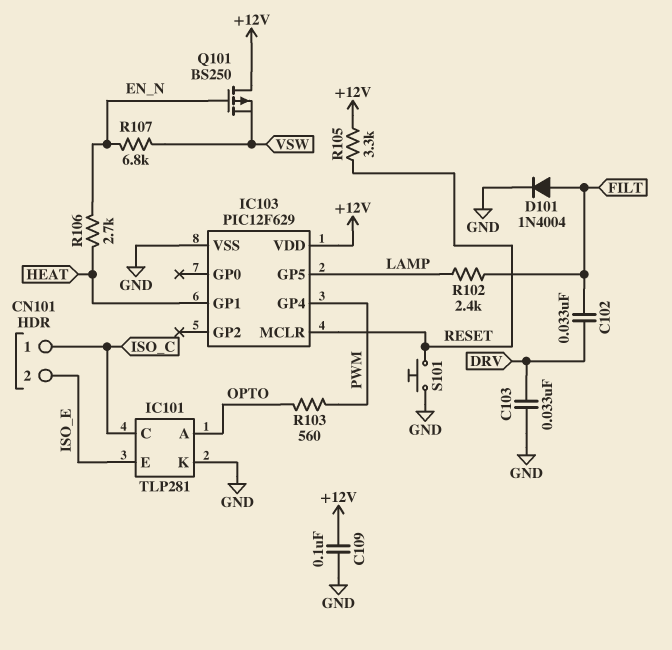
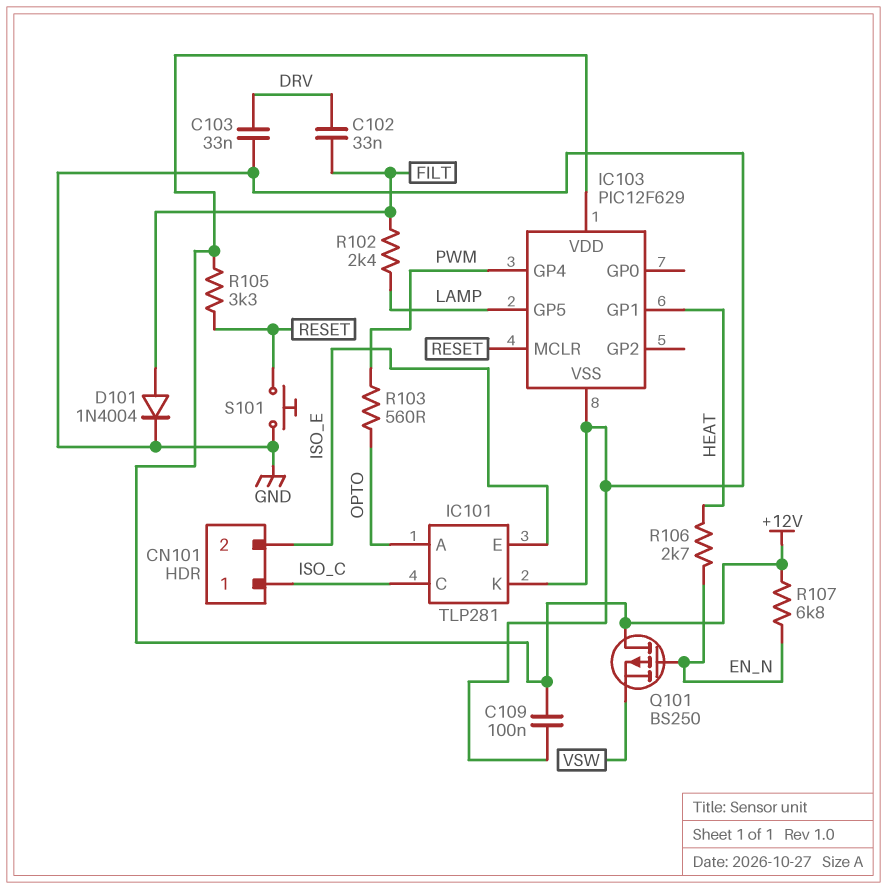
R107: 6.8k (EN_N, VSW) -> 6.8k (+12V, EN_N)

